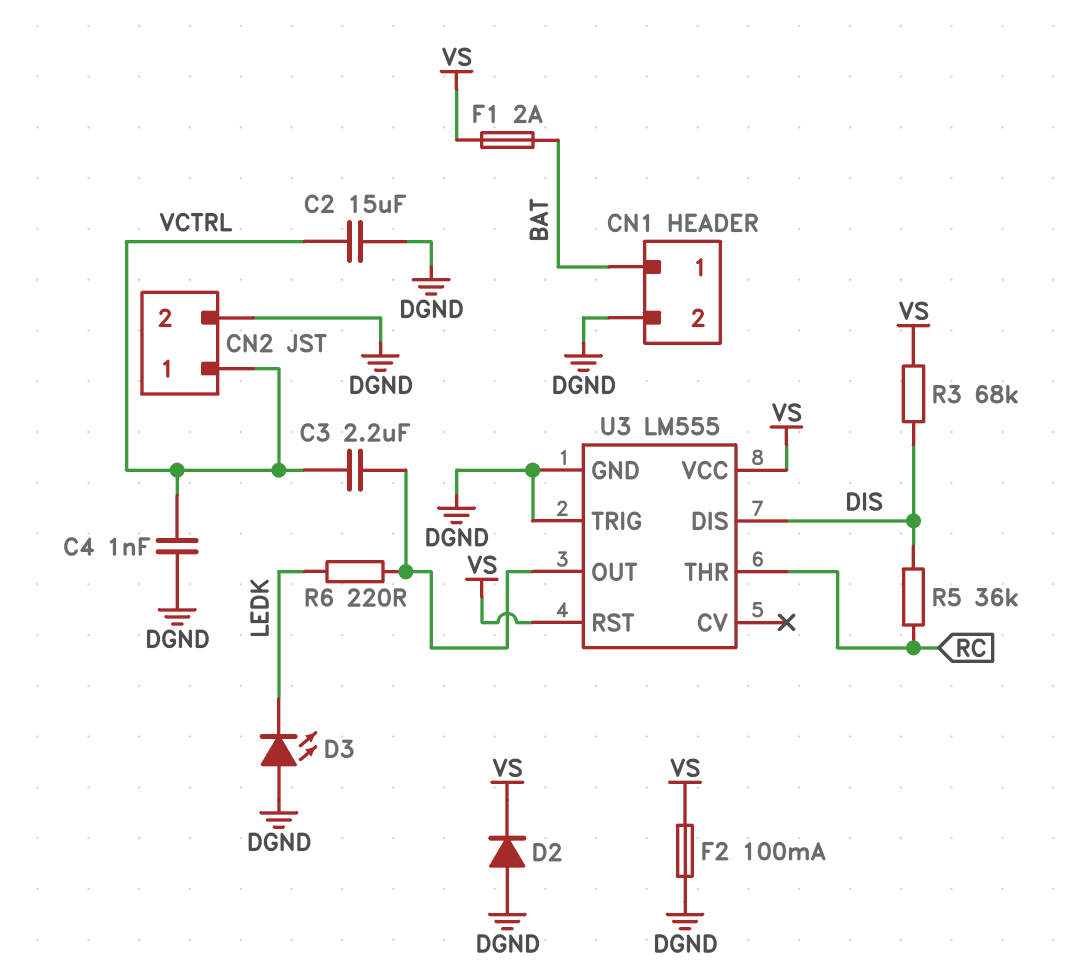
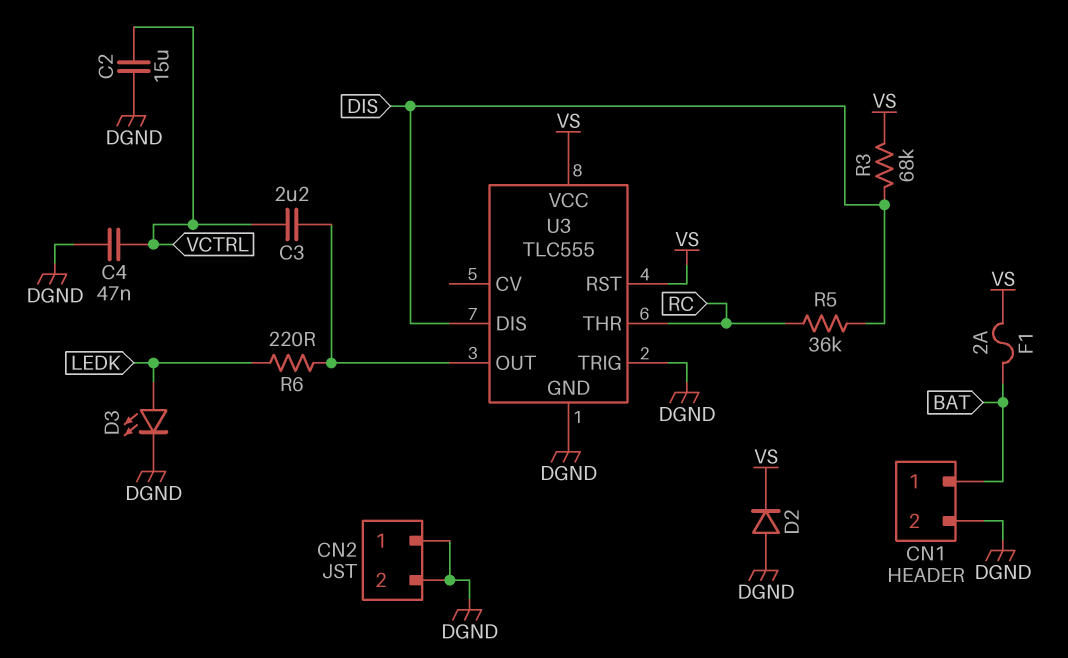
C4: 1nF (DGND, VCTRL) -> 47nF (DGND, VCTRL)
CN2 pin 1: VCTRL -> DGND
D3: LED (A DGND, K LEDK) -> LED (A LEDK, K DGND)
F2: 100mA (DGND, VS) -> none
U3: LM555 -> TLC555

